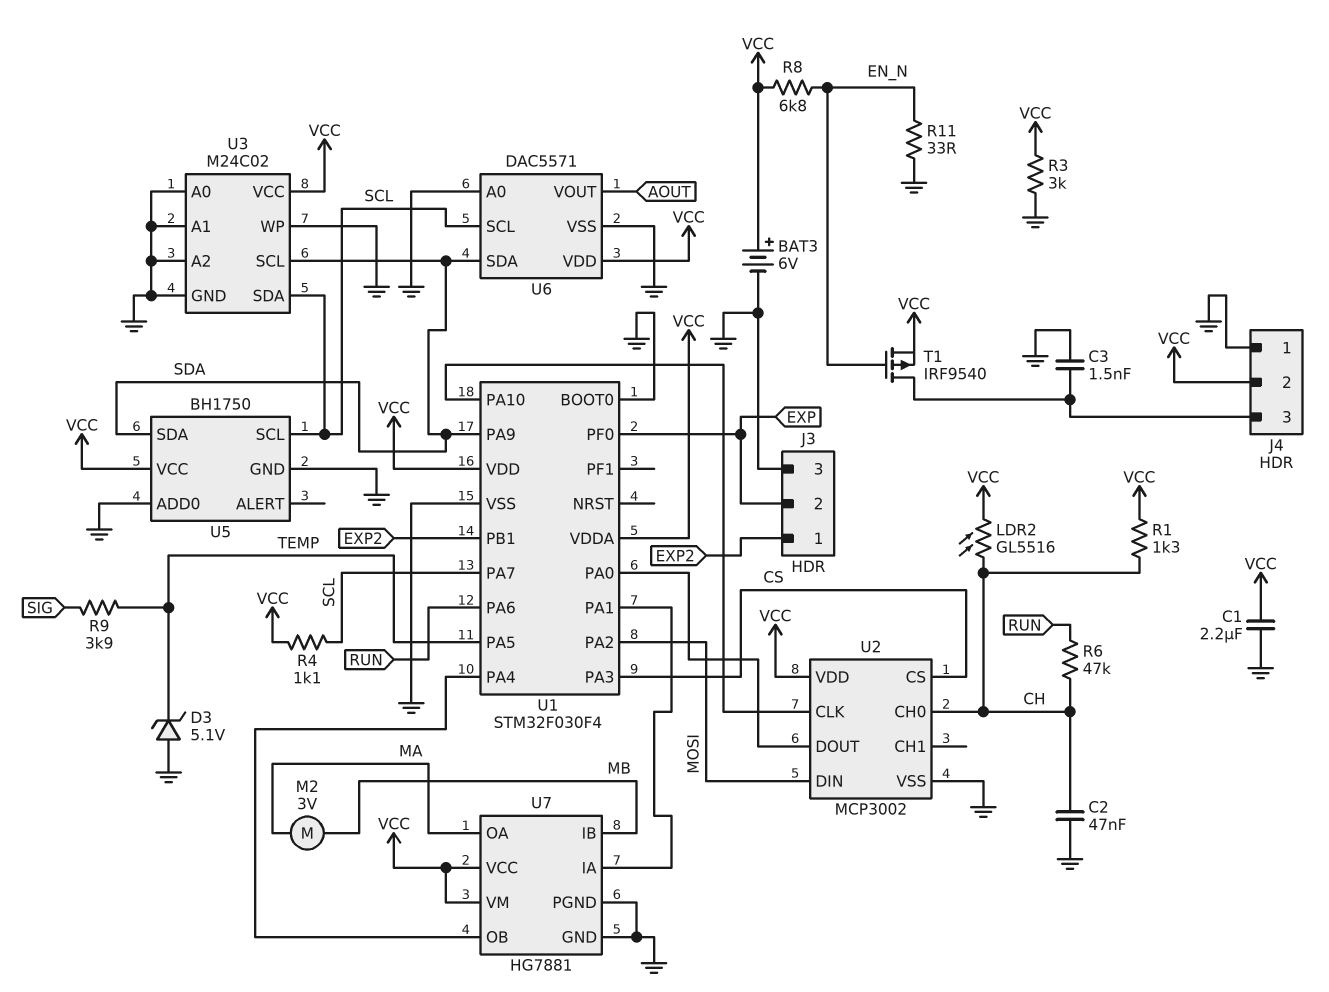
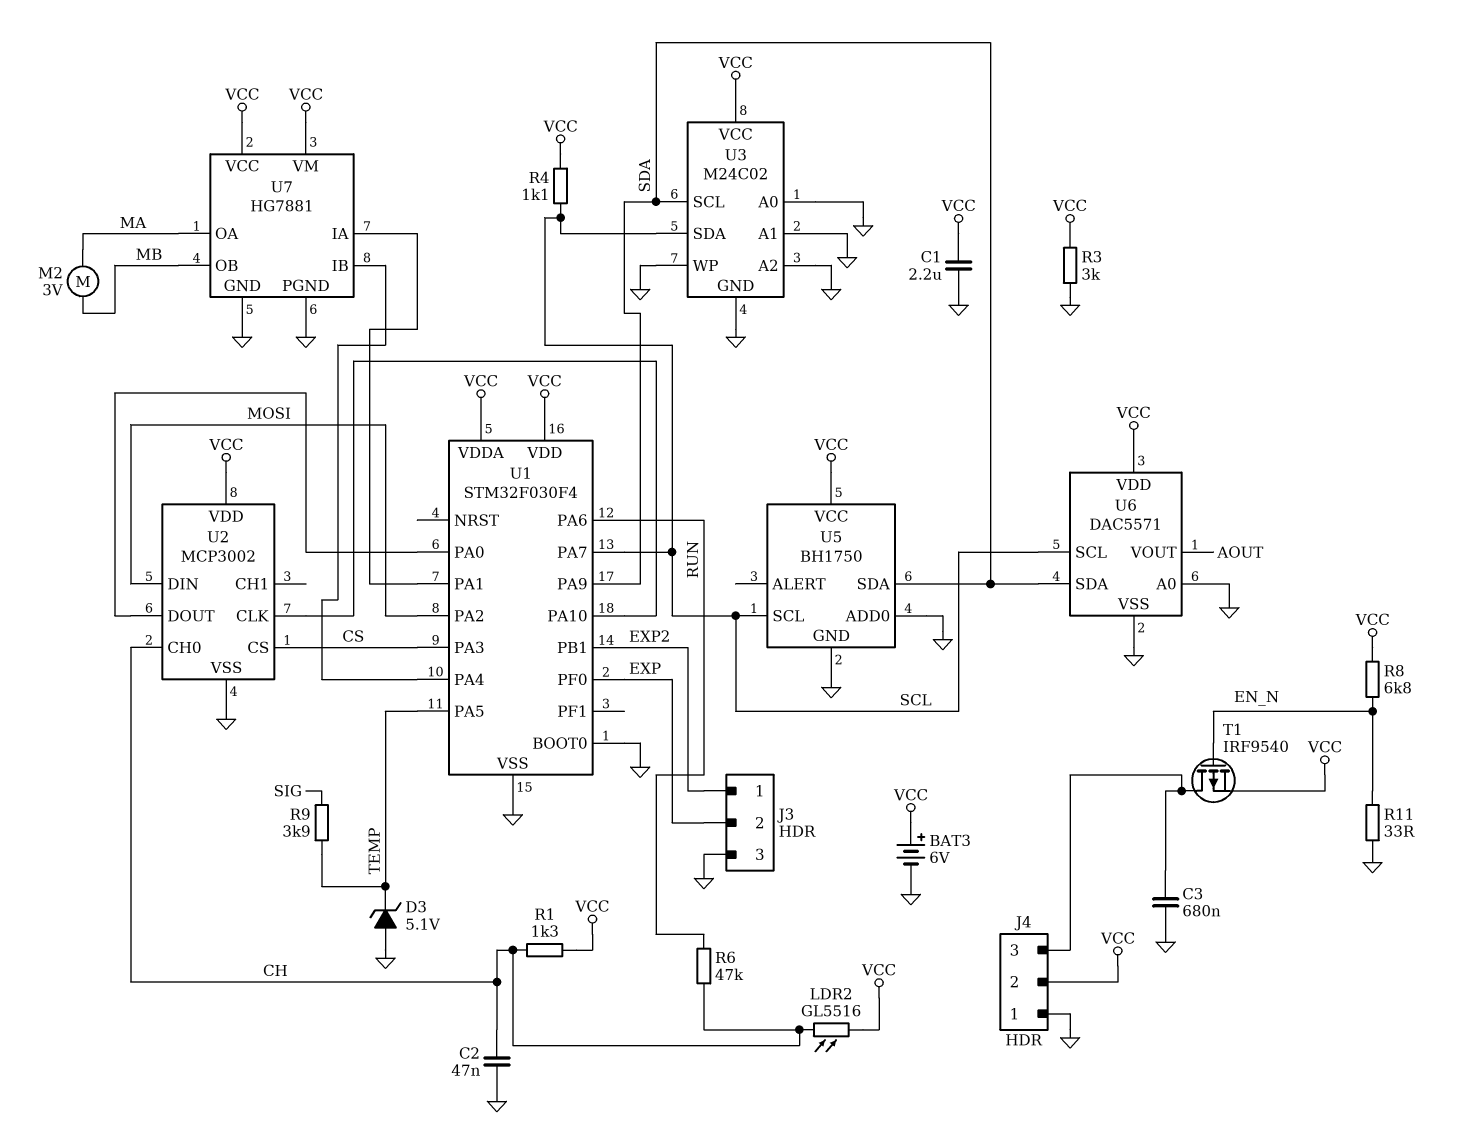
C3: 1.5nF (GND, J4/3) -> 680nF (GND, J4/3)
U7 pin IB: MB -> U1/PA4
U7 pin OB: U1/PA4 -> MB

